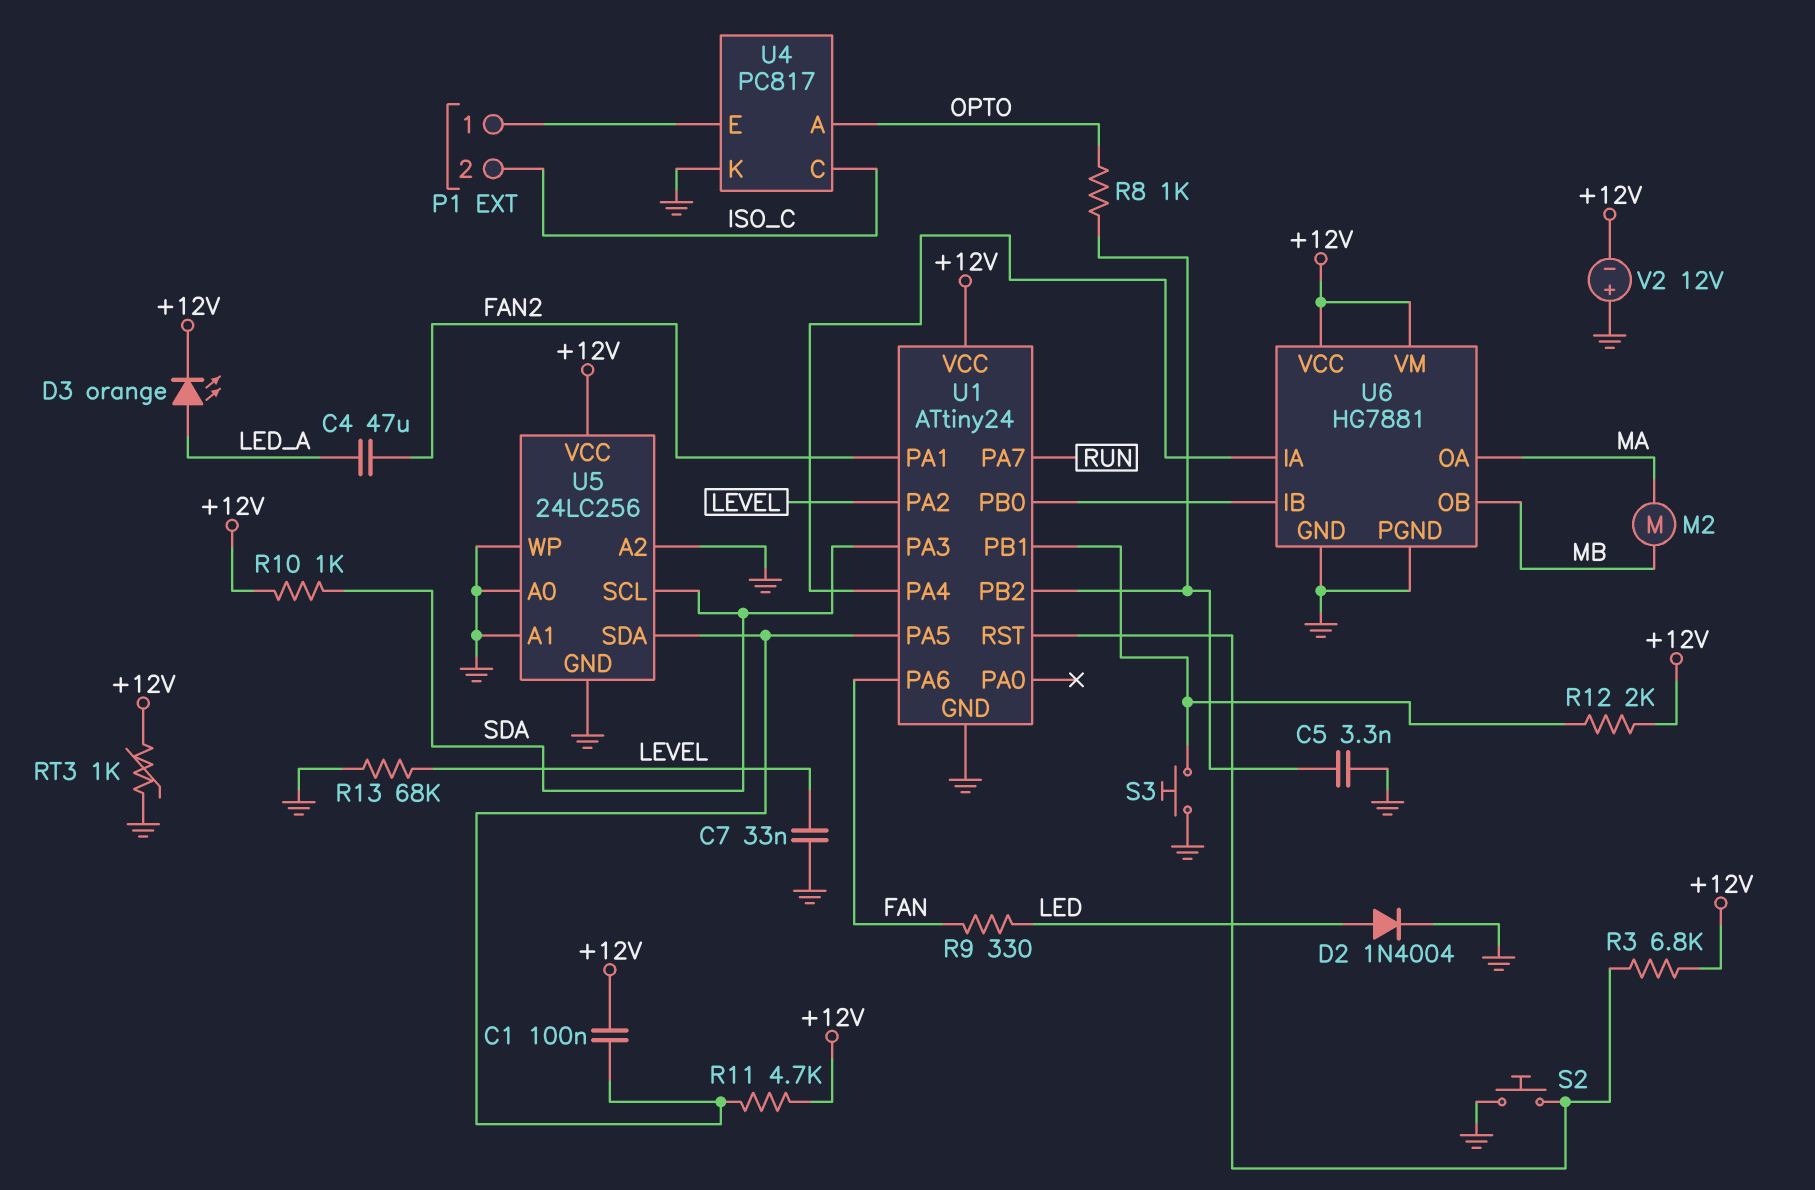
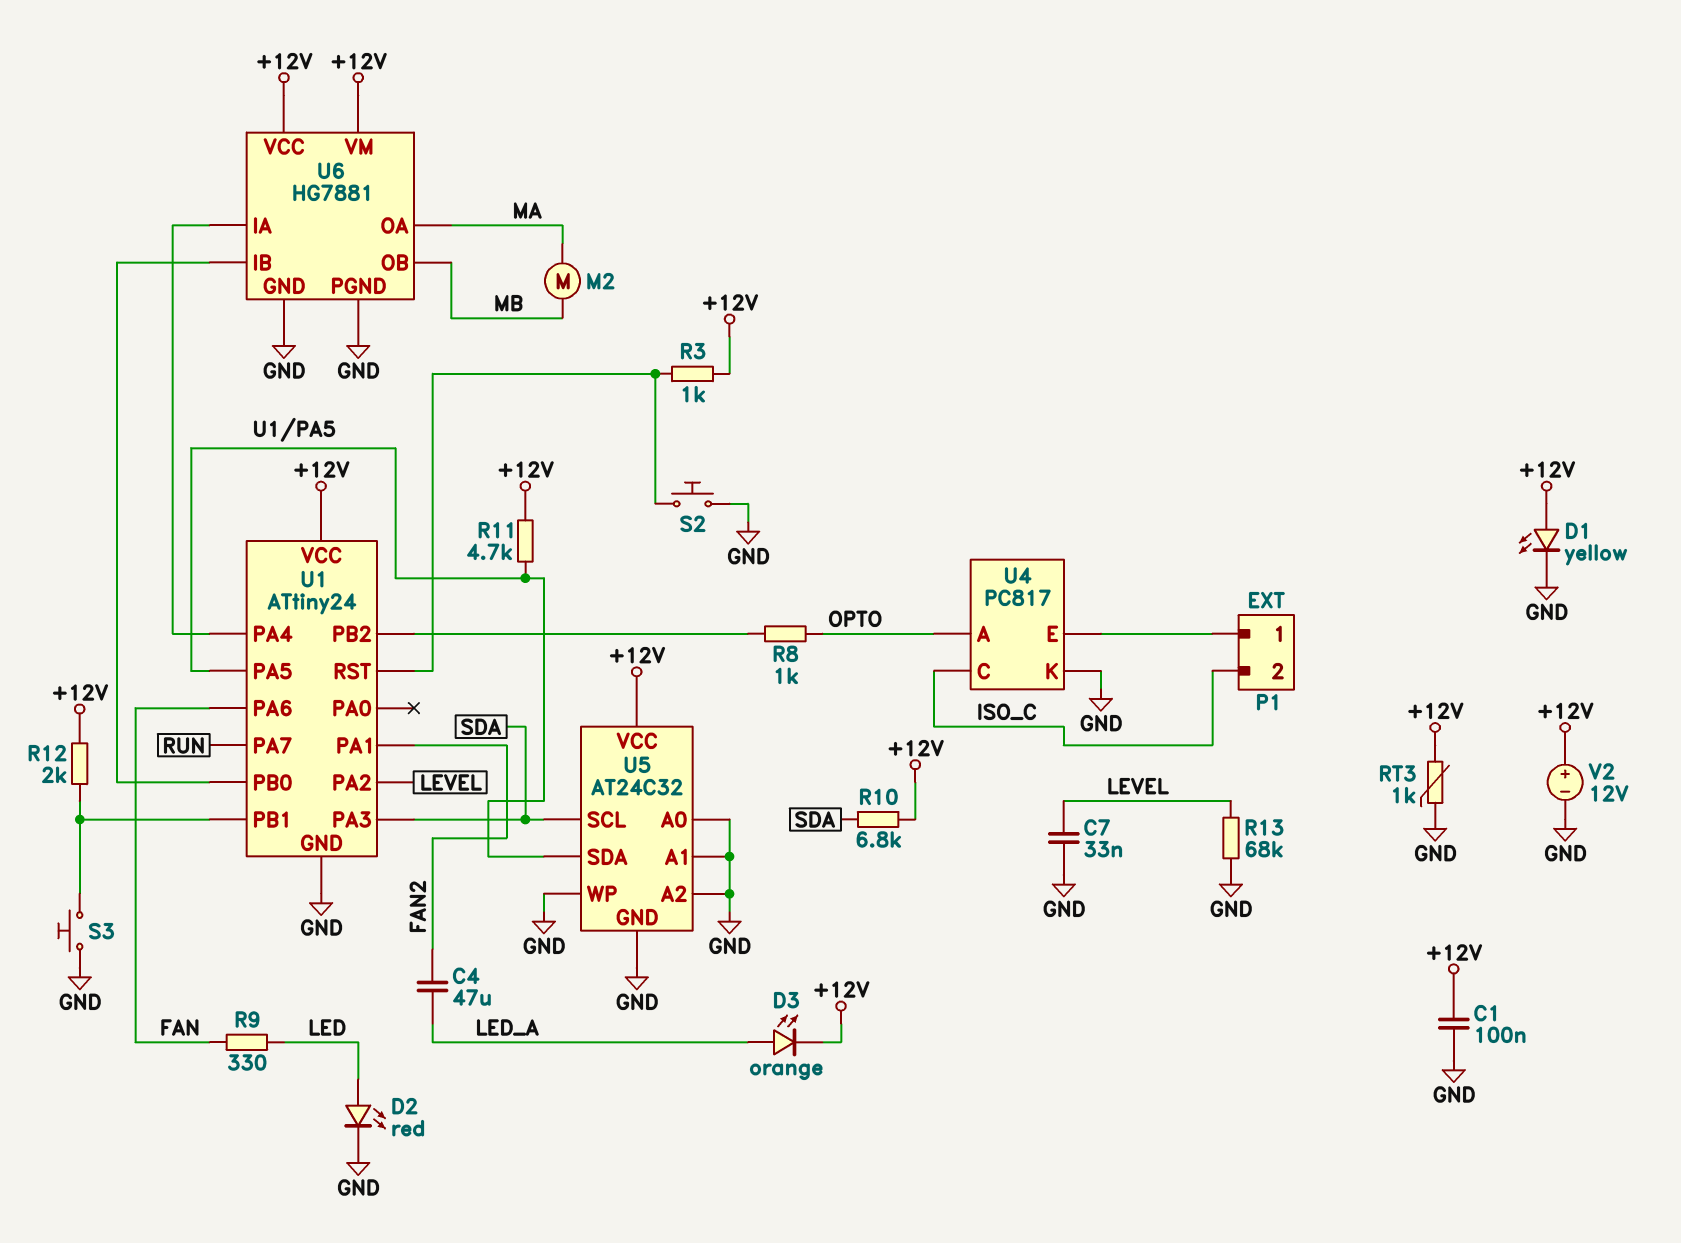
C1: 100nF (+12V, U1/PA5) -> 100nF (+12V, GND)
C5: 3.3nF (GND, U1/PB2) -> none
D1: none -> LED yellow (A +12V, K GND)
D2: diode 1N4004 (A LED, K GND) -> LED red (A LED, K GND)
R3: 6.8k (+12V, U1/RST) -> 1k (+12V, U1/RST)
R10: 1k (+12V, SDA) -> 6.8k (+12V, SDA)
U5: 24LC256 -> AT24C32
V2: 12V (plus GND, minus +12V) -> 12V (plus +12V, minus GND)

